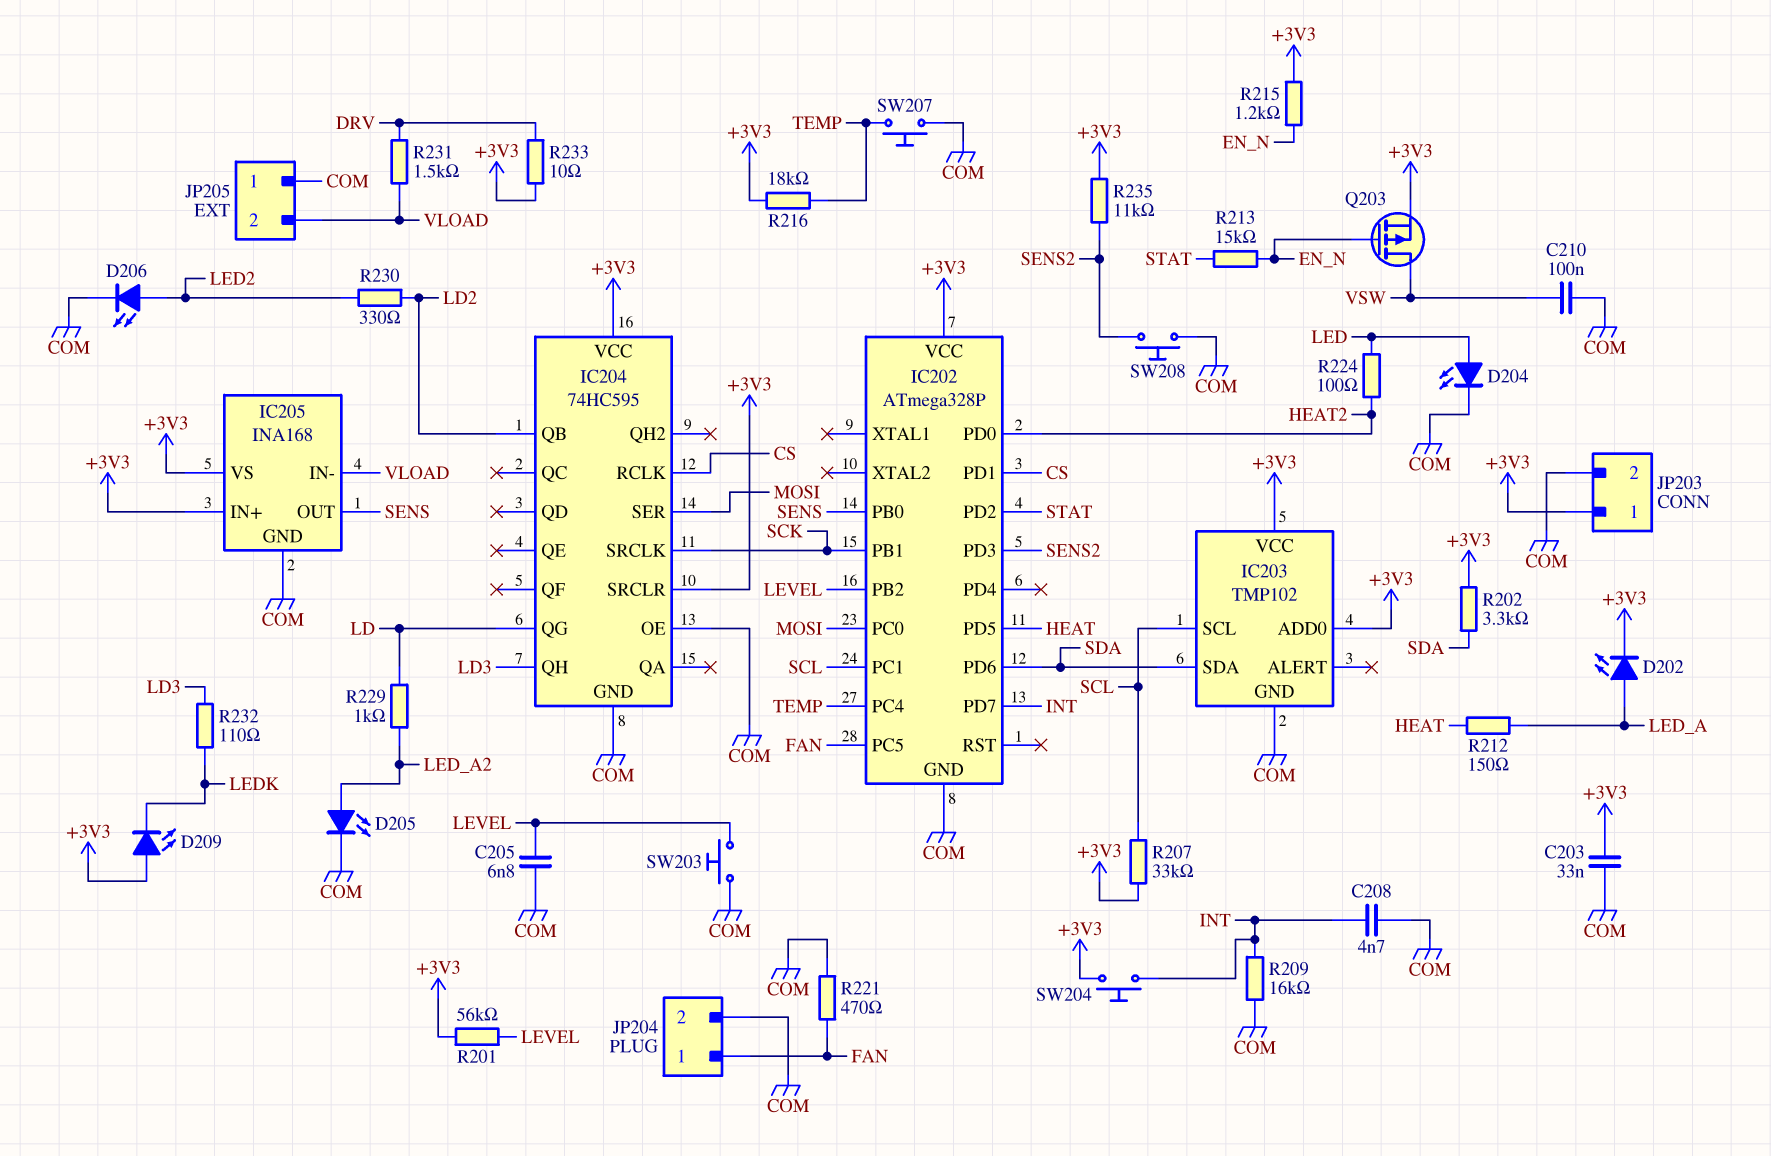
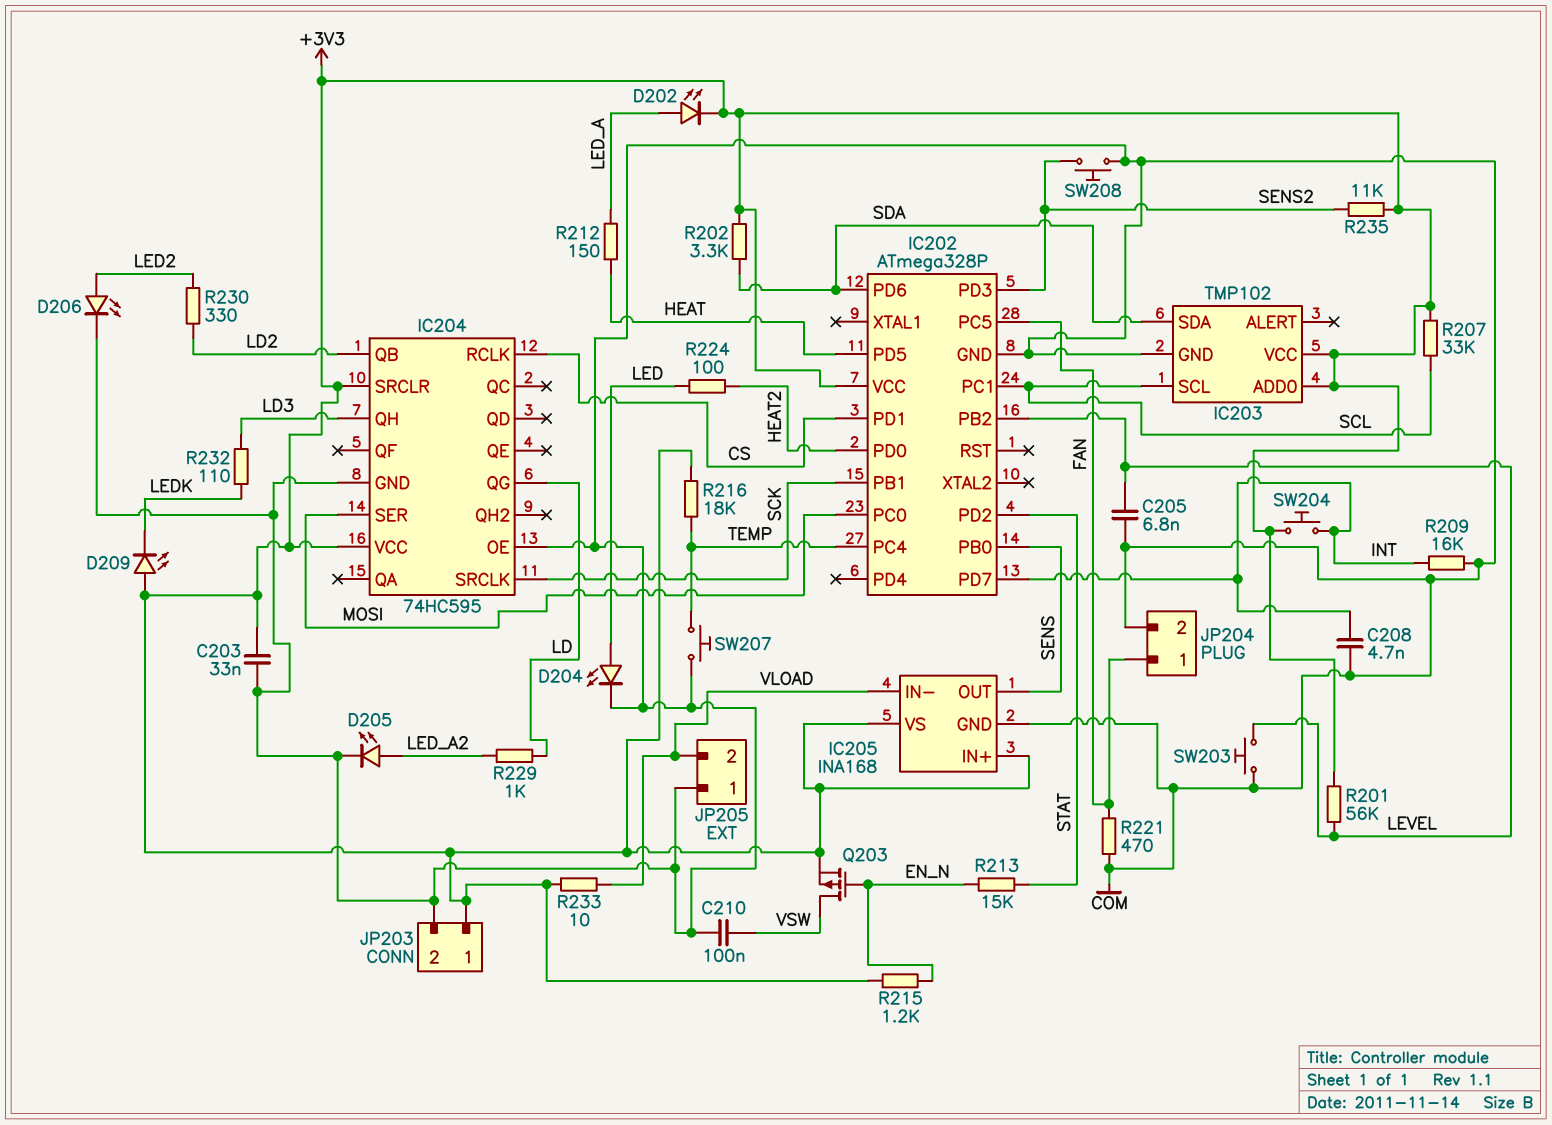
R231: 1.5k (DRV, VLOAD) -> none
R233: 10 (+3V3, DRV) -> 10 (+3V3, VLOAD)

